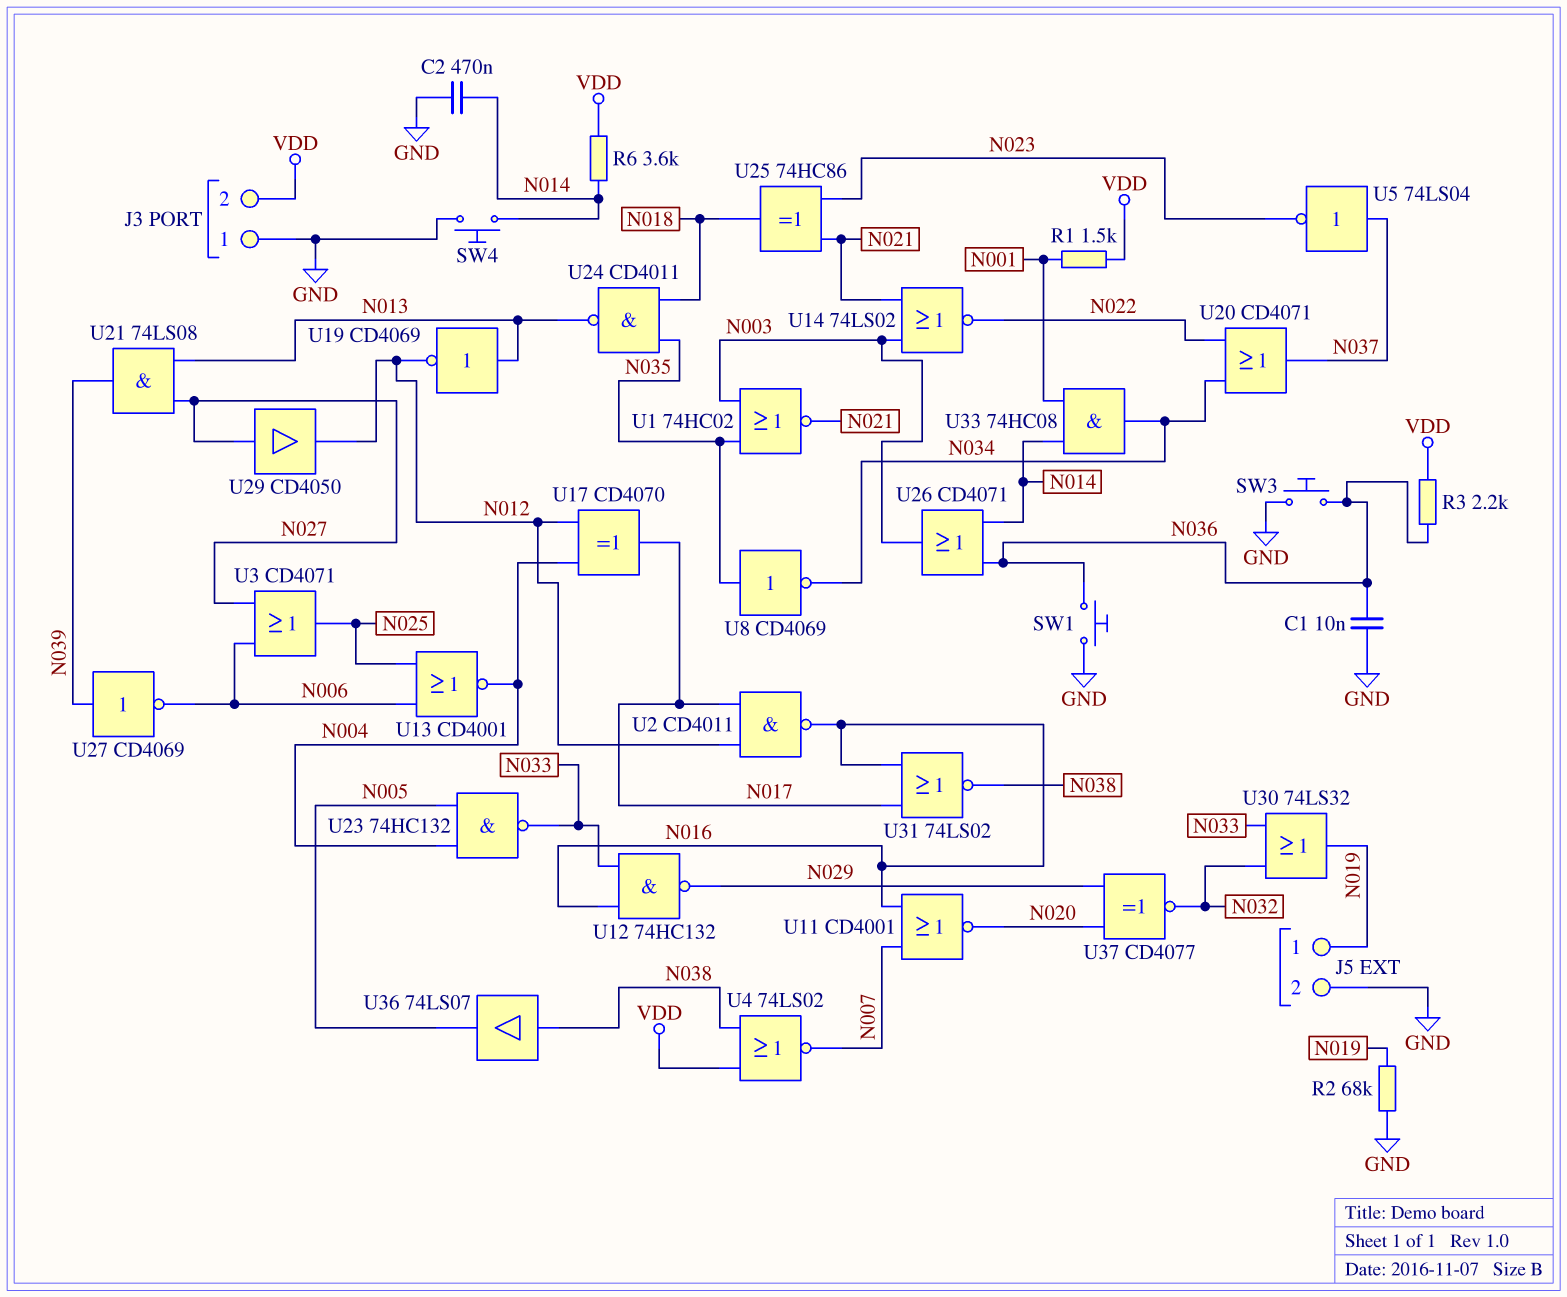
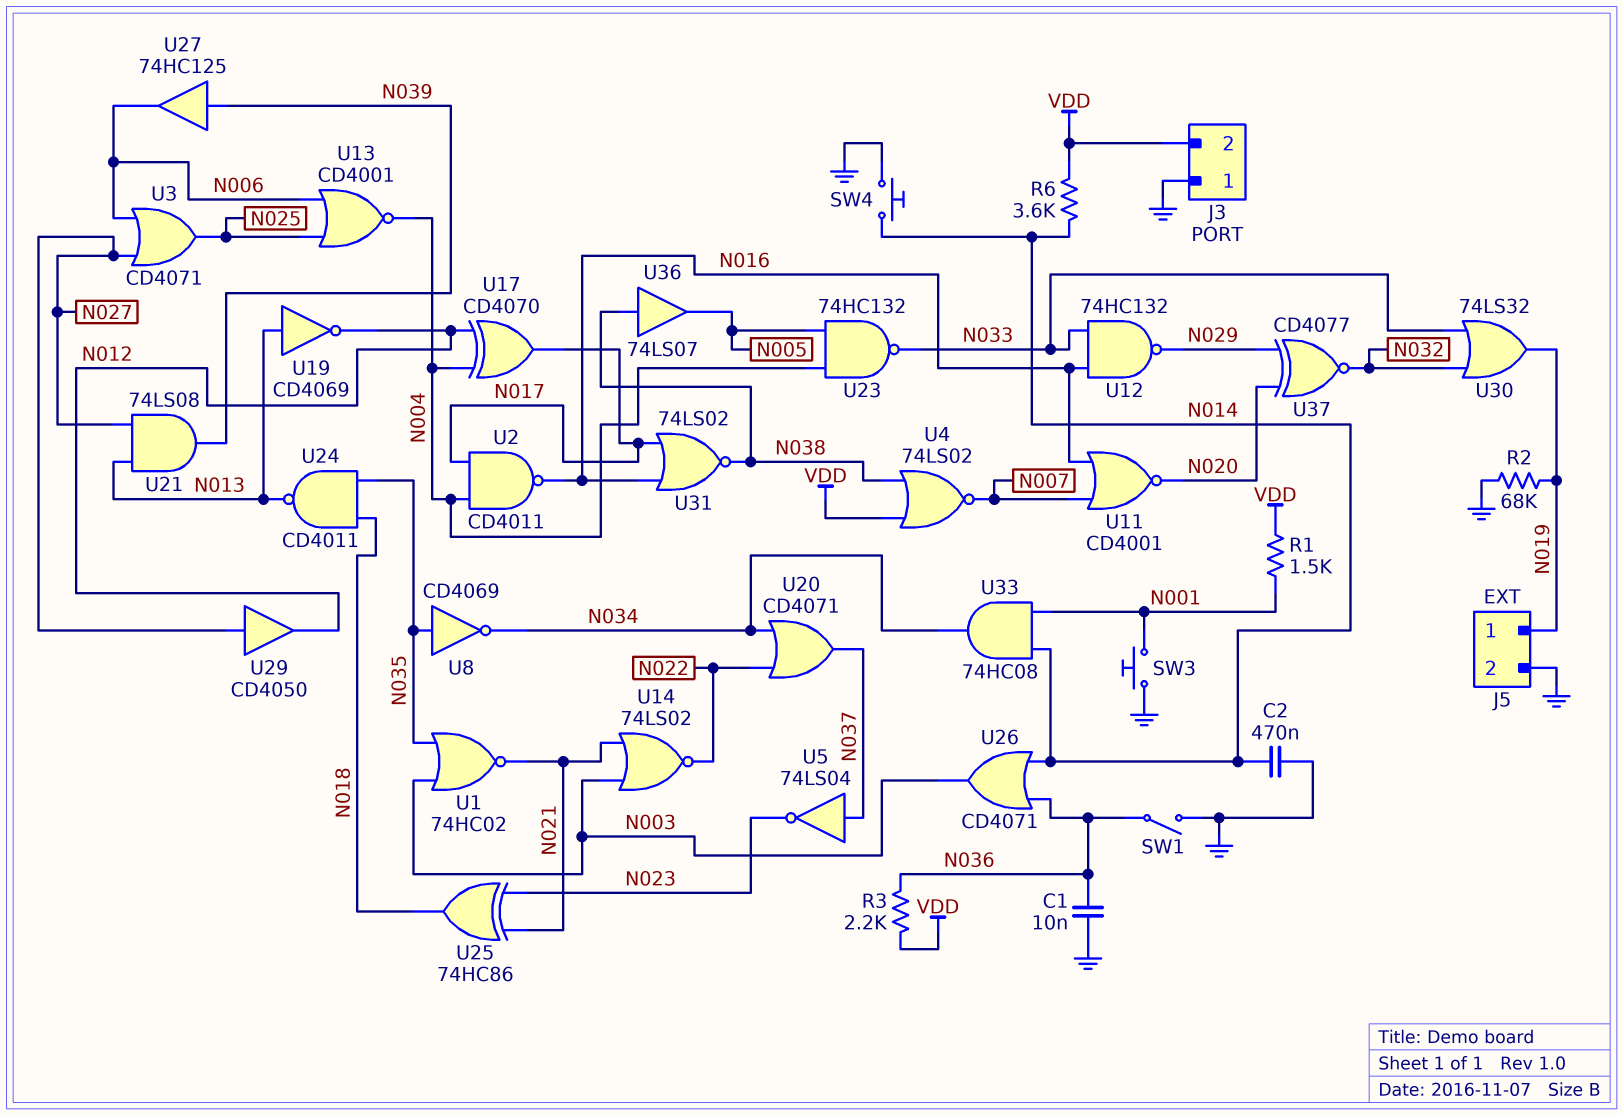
SW1: button (GND, N036) -> switch (GND, N036)
SW3: button (GND, N036) -> button (GND, N001)
U2: NAND CD4011 (in N012, in N017, out N016) -> NAND CD4011 (in N004, in N017, out N016)
U27: NOT CD4069 (in N039, out N006) -> buffer 74HC125 (in N039, out N006)

